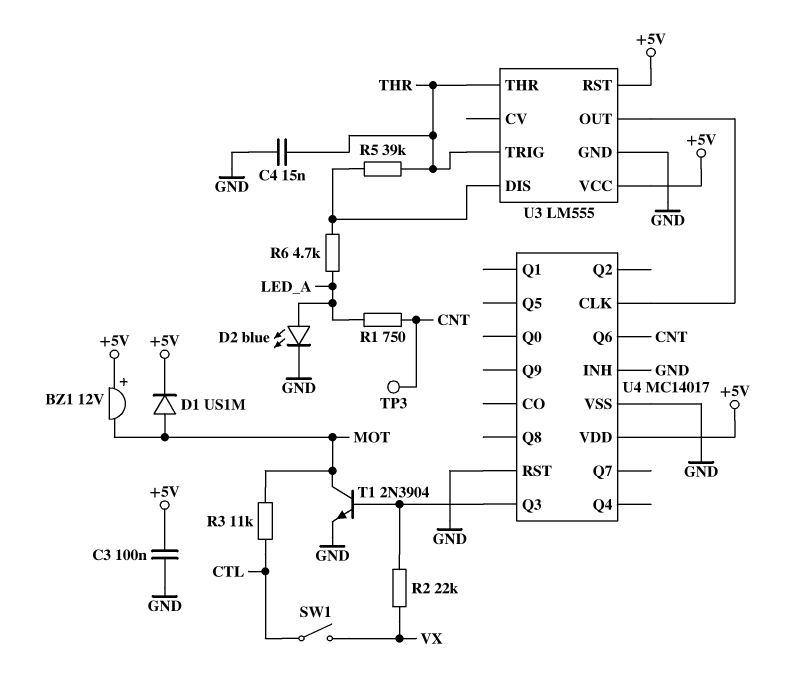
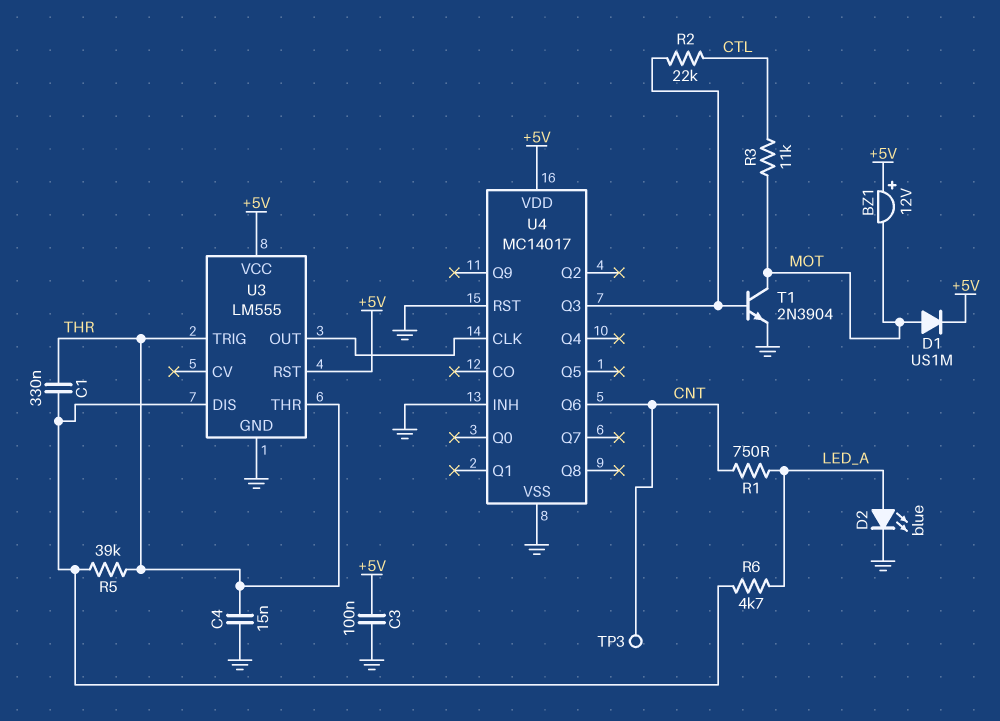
C1: none -> 330nF (THR, U3/DIS)
R2: 22k (U4/Q3, VX) -> 22k (CTL, U4/Q3)
SW1: switch (CTL, VX) -> none

